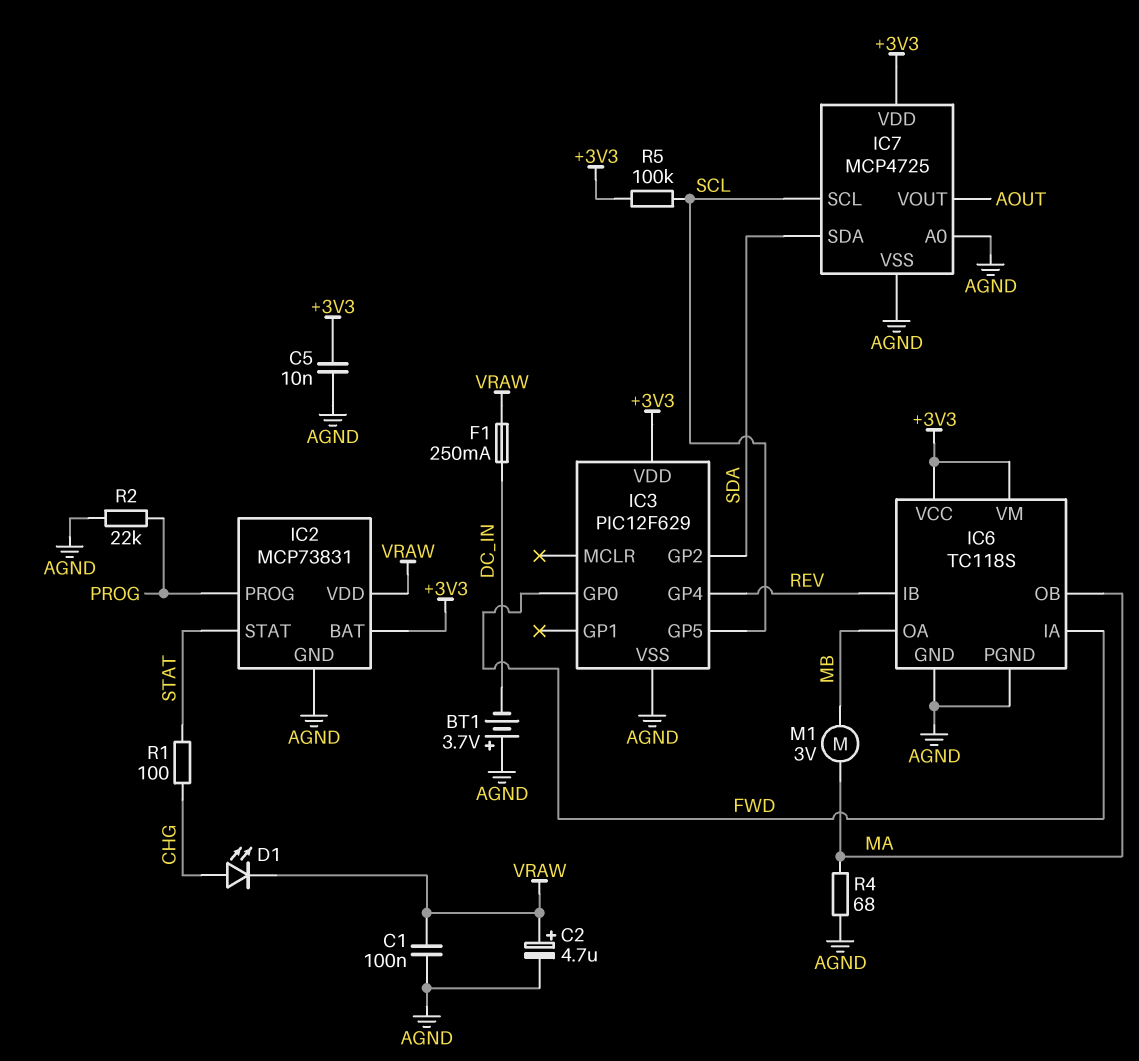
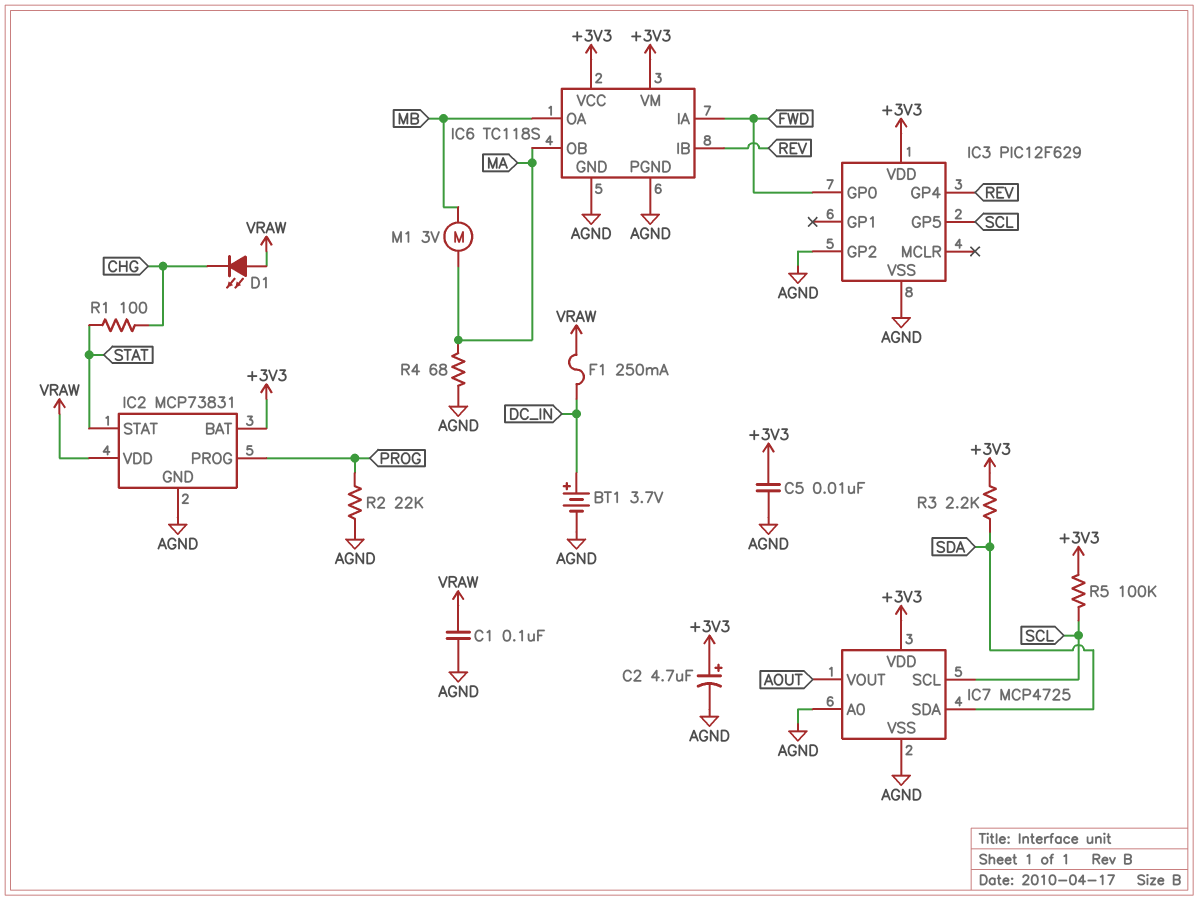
BT1: 3.7V (plus AGND, minus DC_IN) -> 3.7V (plus DC_IN, minus AGND)
C2: 4.7uF (plus VRAW, minus AGND) -> 4.7uF (plus +3V3, minus AGND)
D1: LED (A CHG, K VRAW) -> LED (A VRAW, K CHG)
IC3 pin GP2: SDA -> AGND
R3: none -> 2.2k (+3V3, SDA)

